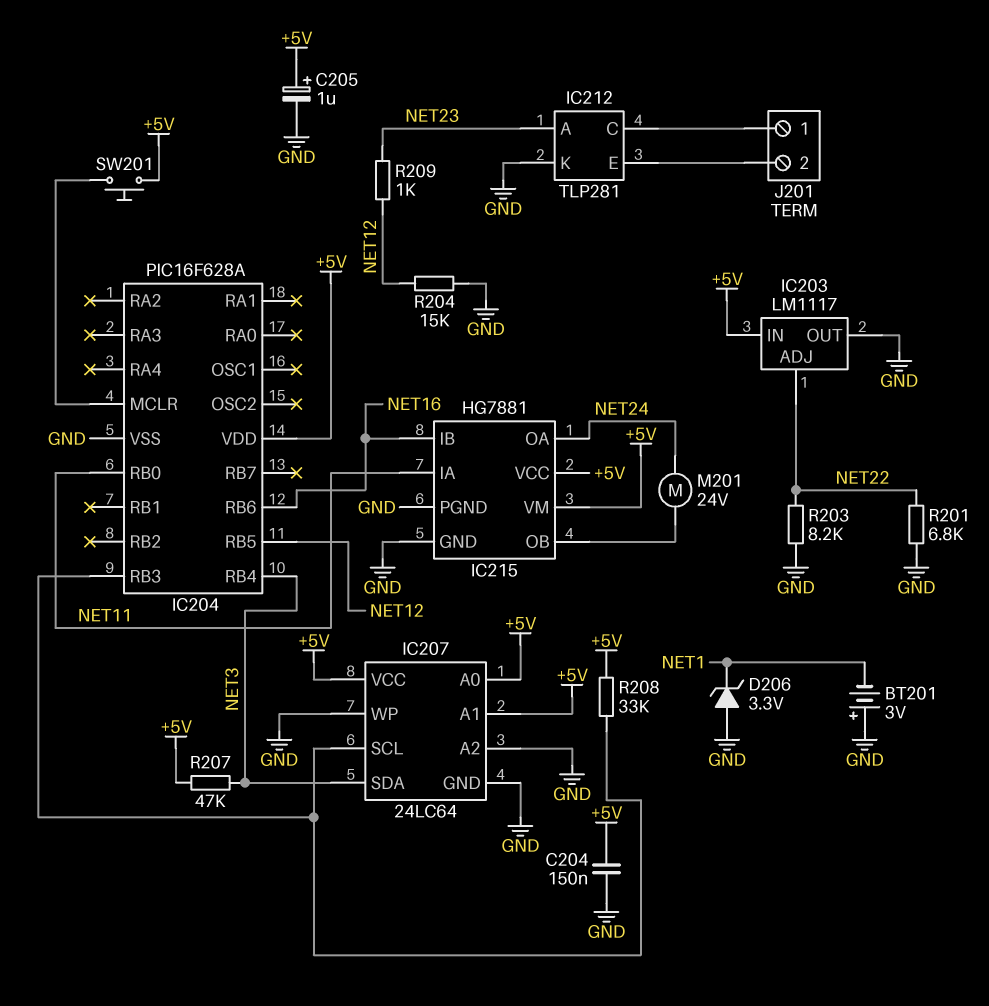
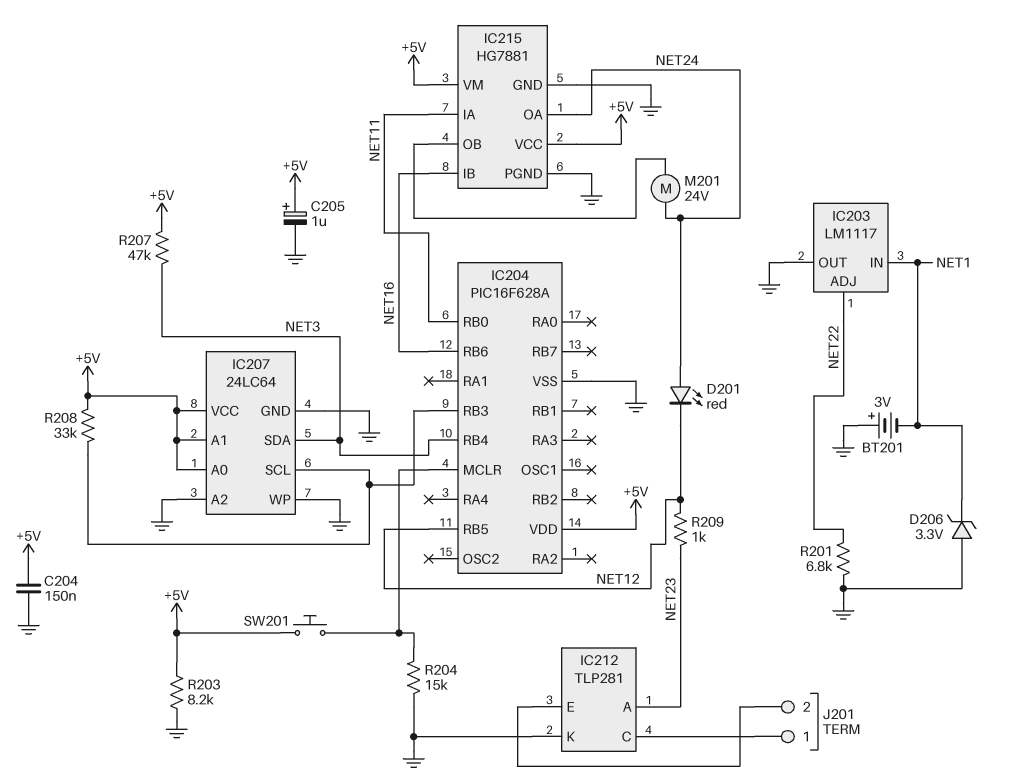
D201: none -> LED red (A NET24, K NET12)
IC203 pin IN: +5V -> NET1
R203: 8.2k (GND, NET22) -> 8.2k (+5V, GND)
R204: 15k (GND, NET12) -> 15k (GND, IC204/MCLR)

